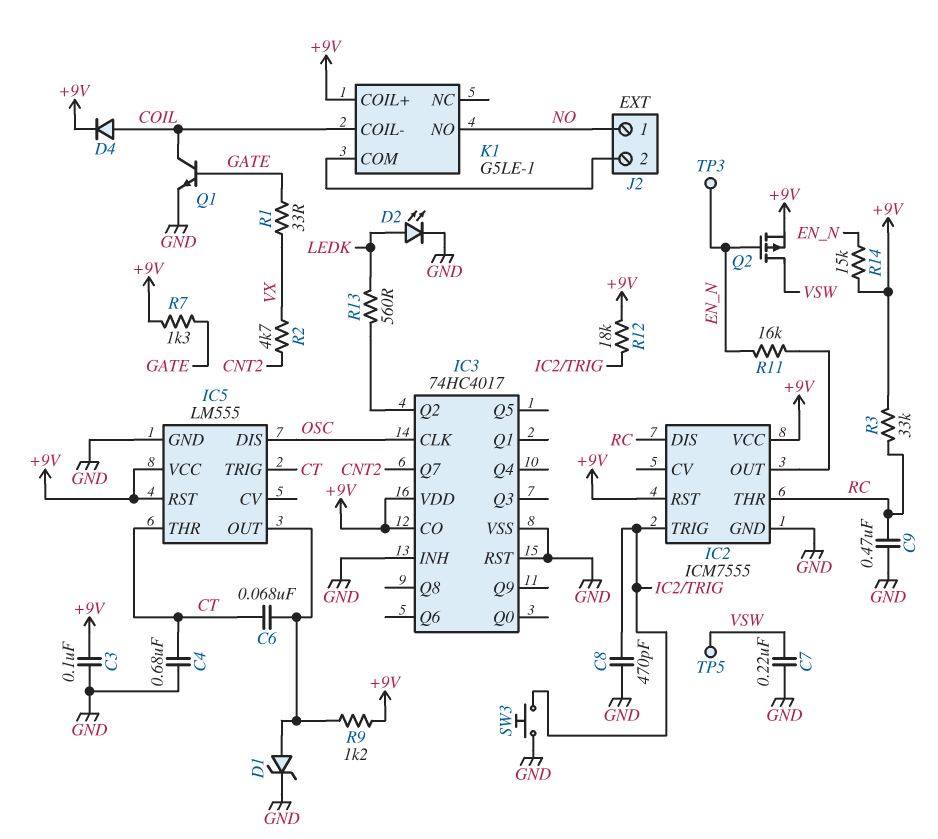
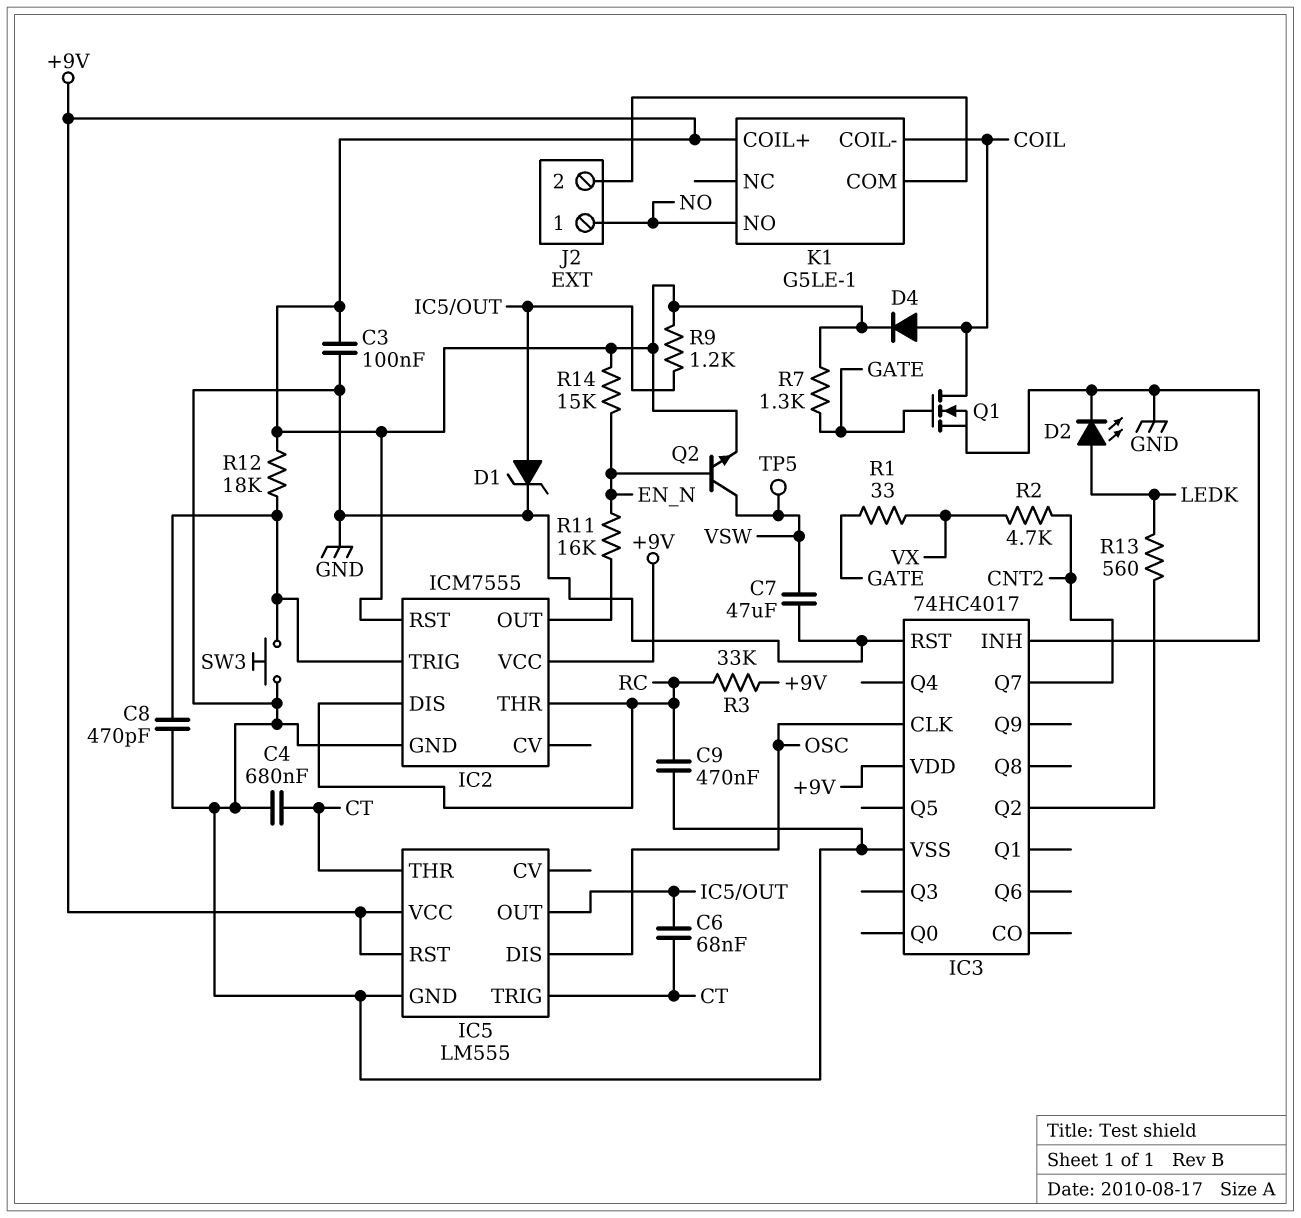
C7: 220nF (GND, VSW) -> 47uF (GND, VSW)
IC3 pin CO: +9V -> none
Q1: NPN (B GATE, C COIL, E GND) -> NMOS (G GATE, D COIL, S GND)
Q2: PMOS (G EN_N, D VSW, S +9V) -> NPN (B EN_N, C VSW, E +9V)
TP3: test point (EN_N) -> none

